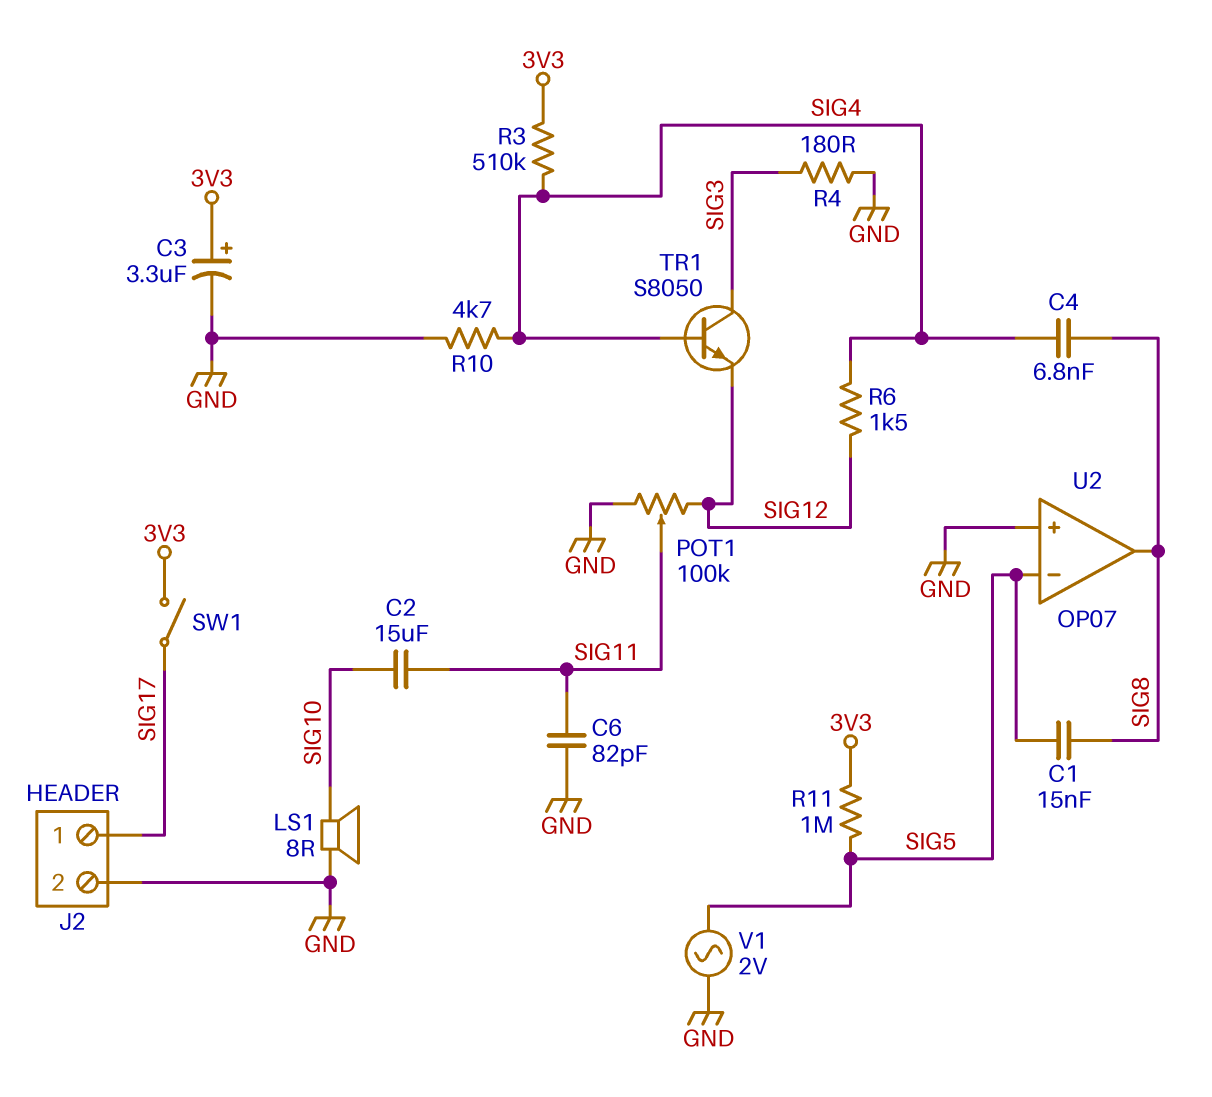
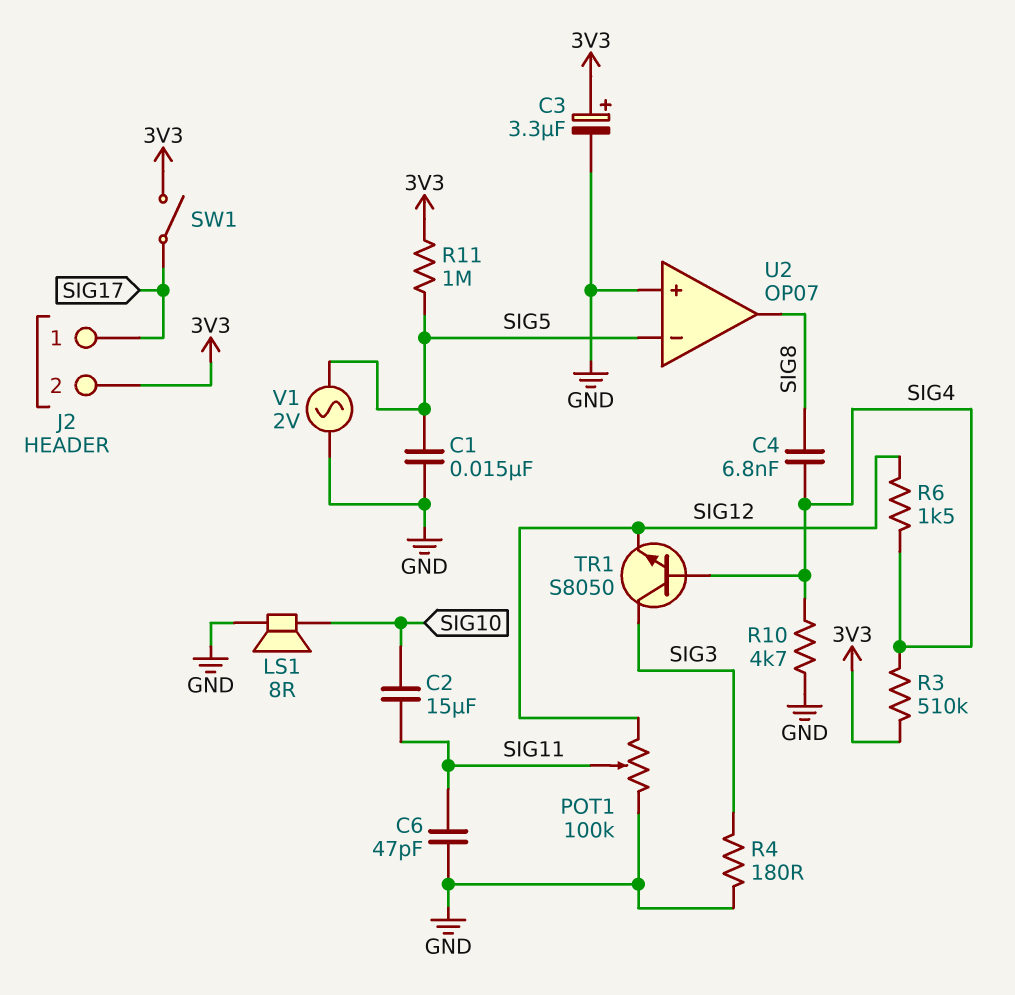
C1: 15nF (SIG5, SIG8) -> 15nF (GND, SIG5)
C6: 82pF (GND, SIG11) -> 47pF (GND, SIG11)
J2 pin 2: GND -> 3V3

